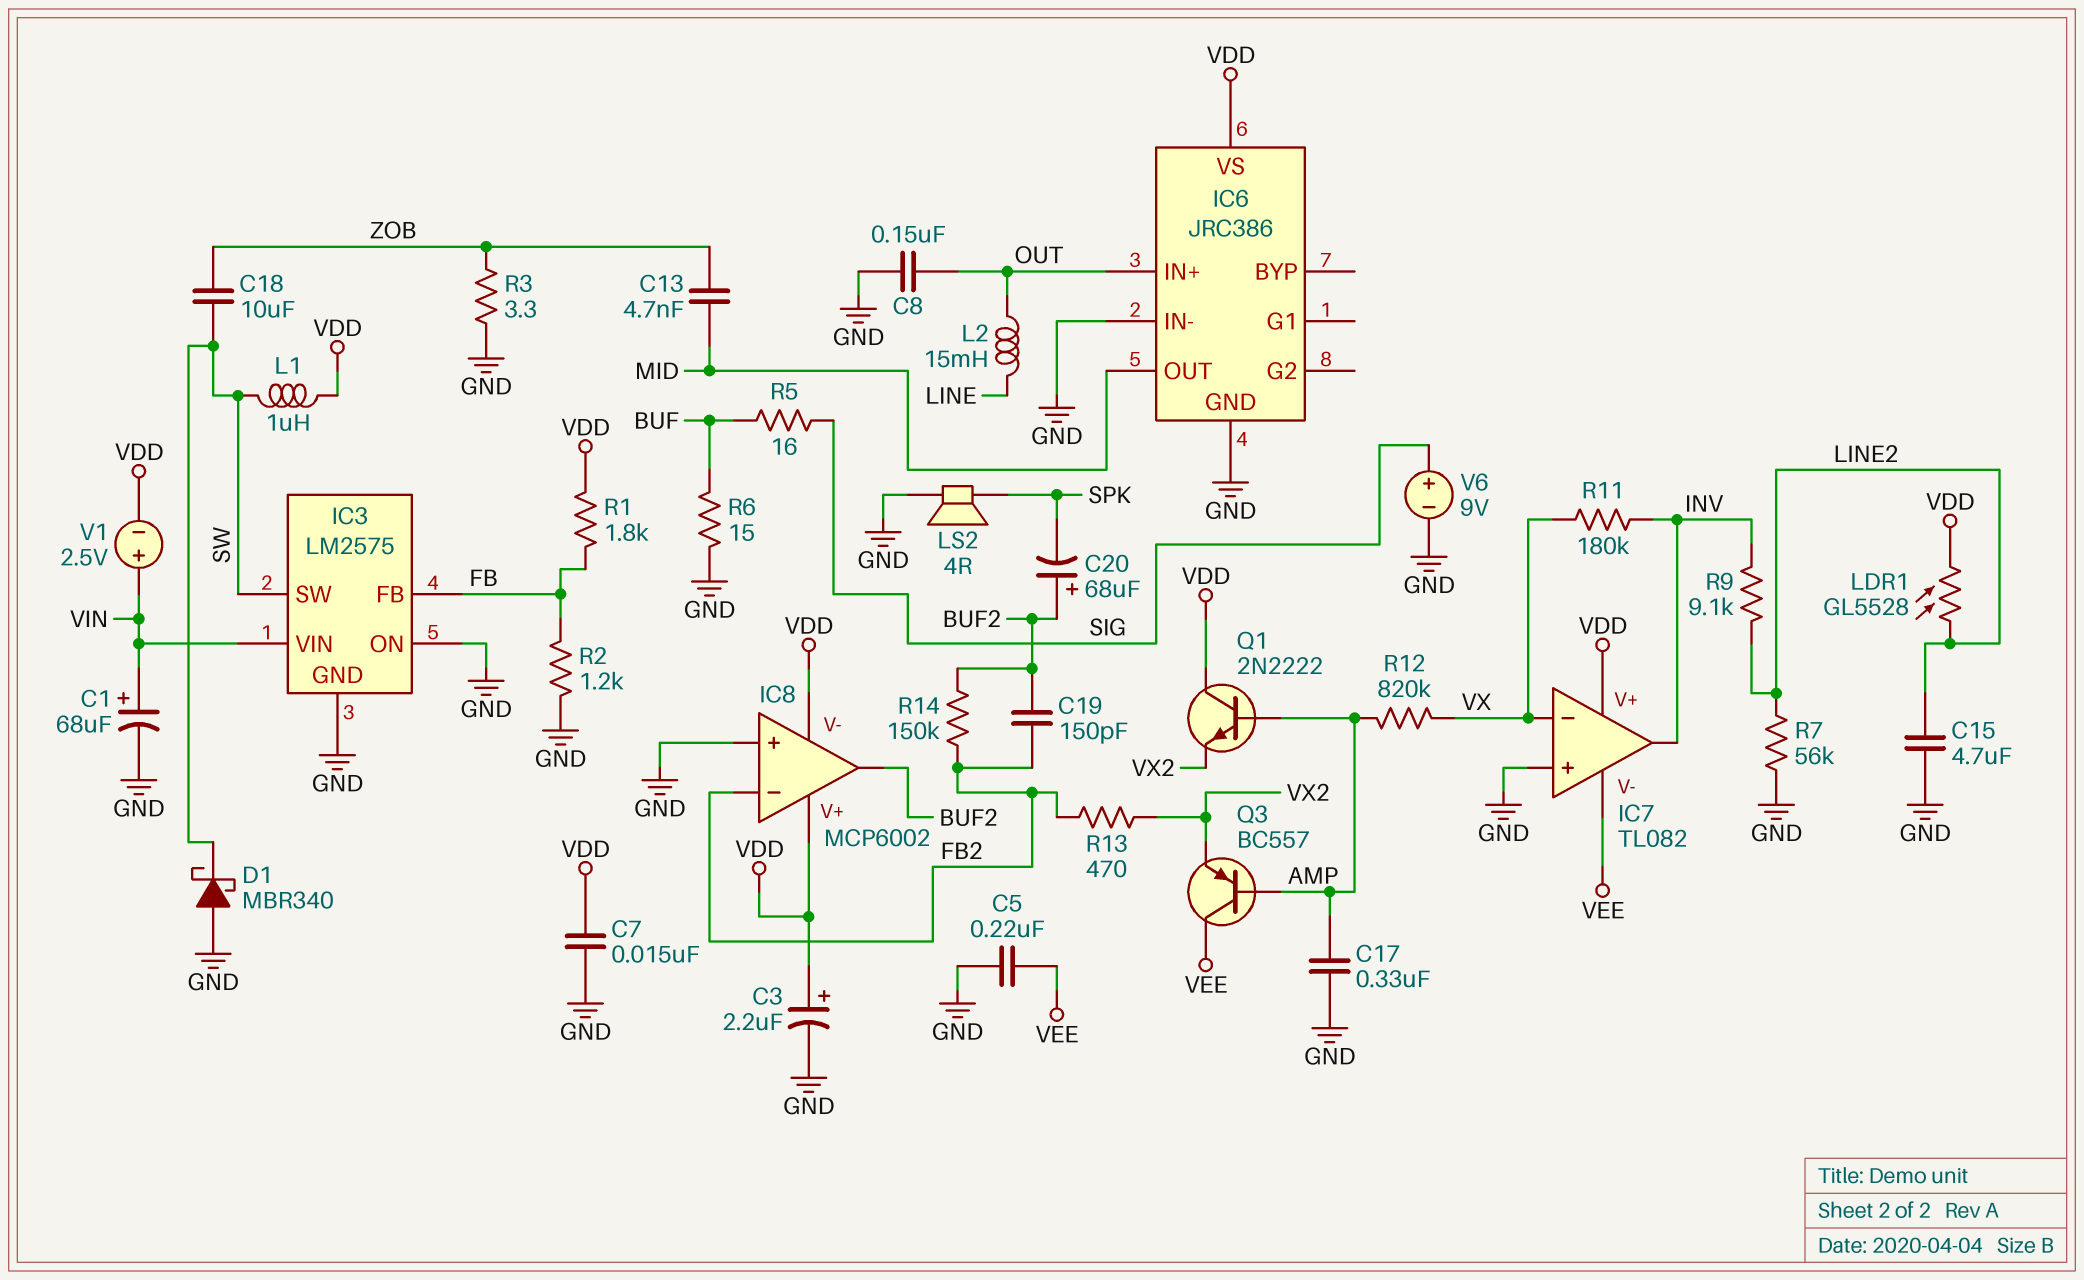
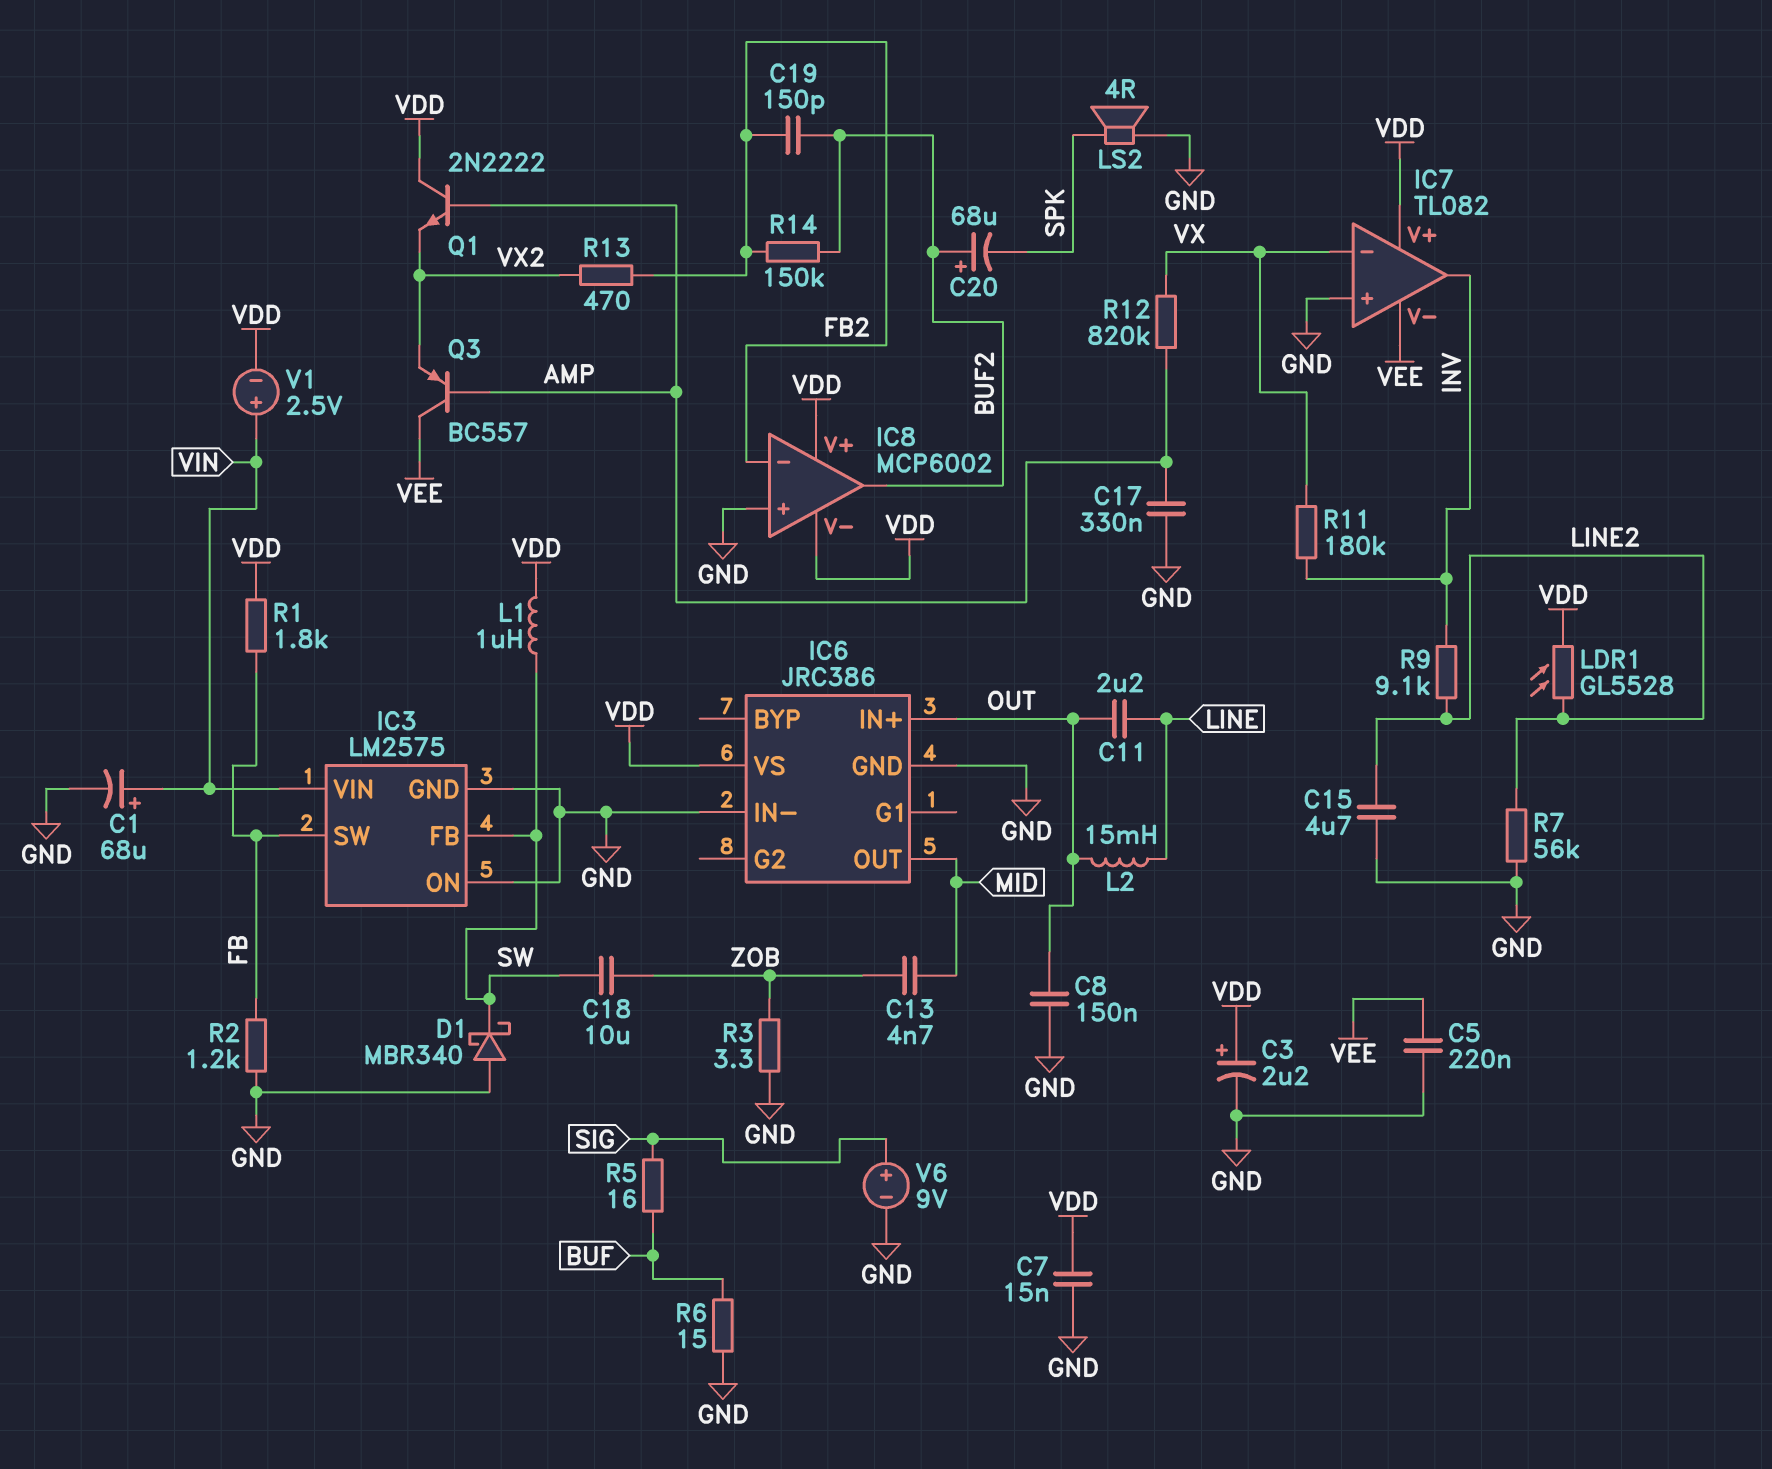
C11: none -> 2.2uF (LINE, OUT)
IC3 pin FB: FB -> SW
IC3 pin SW: SW -> FB

